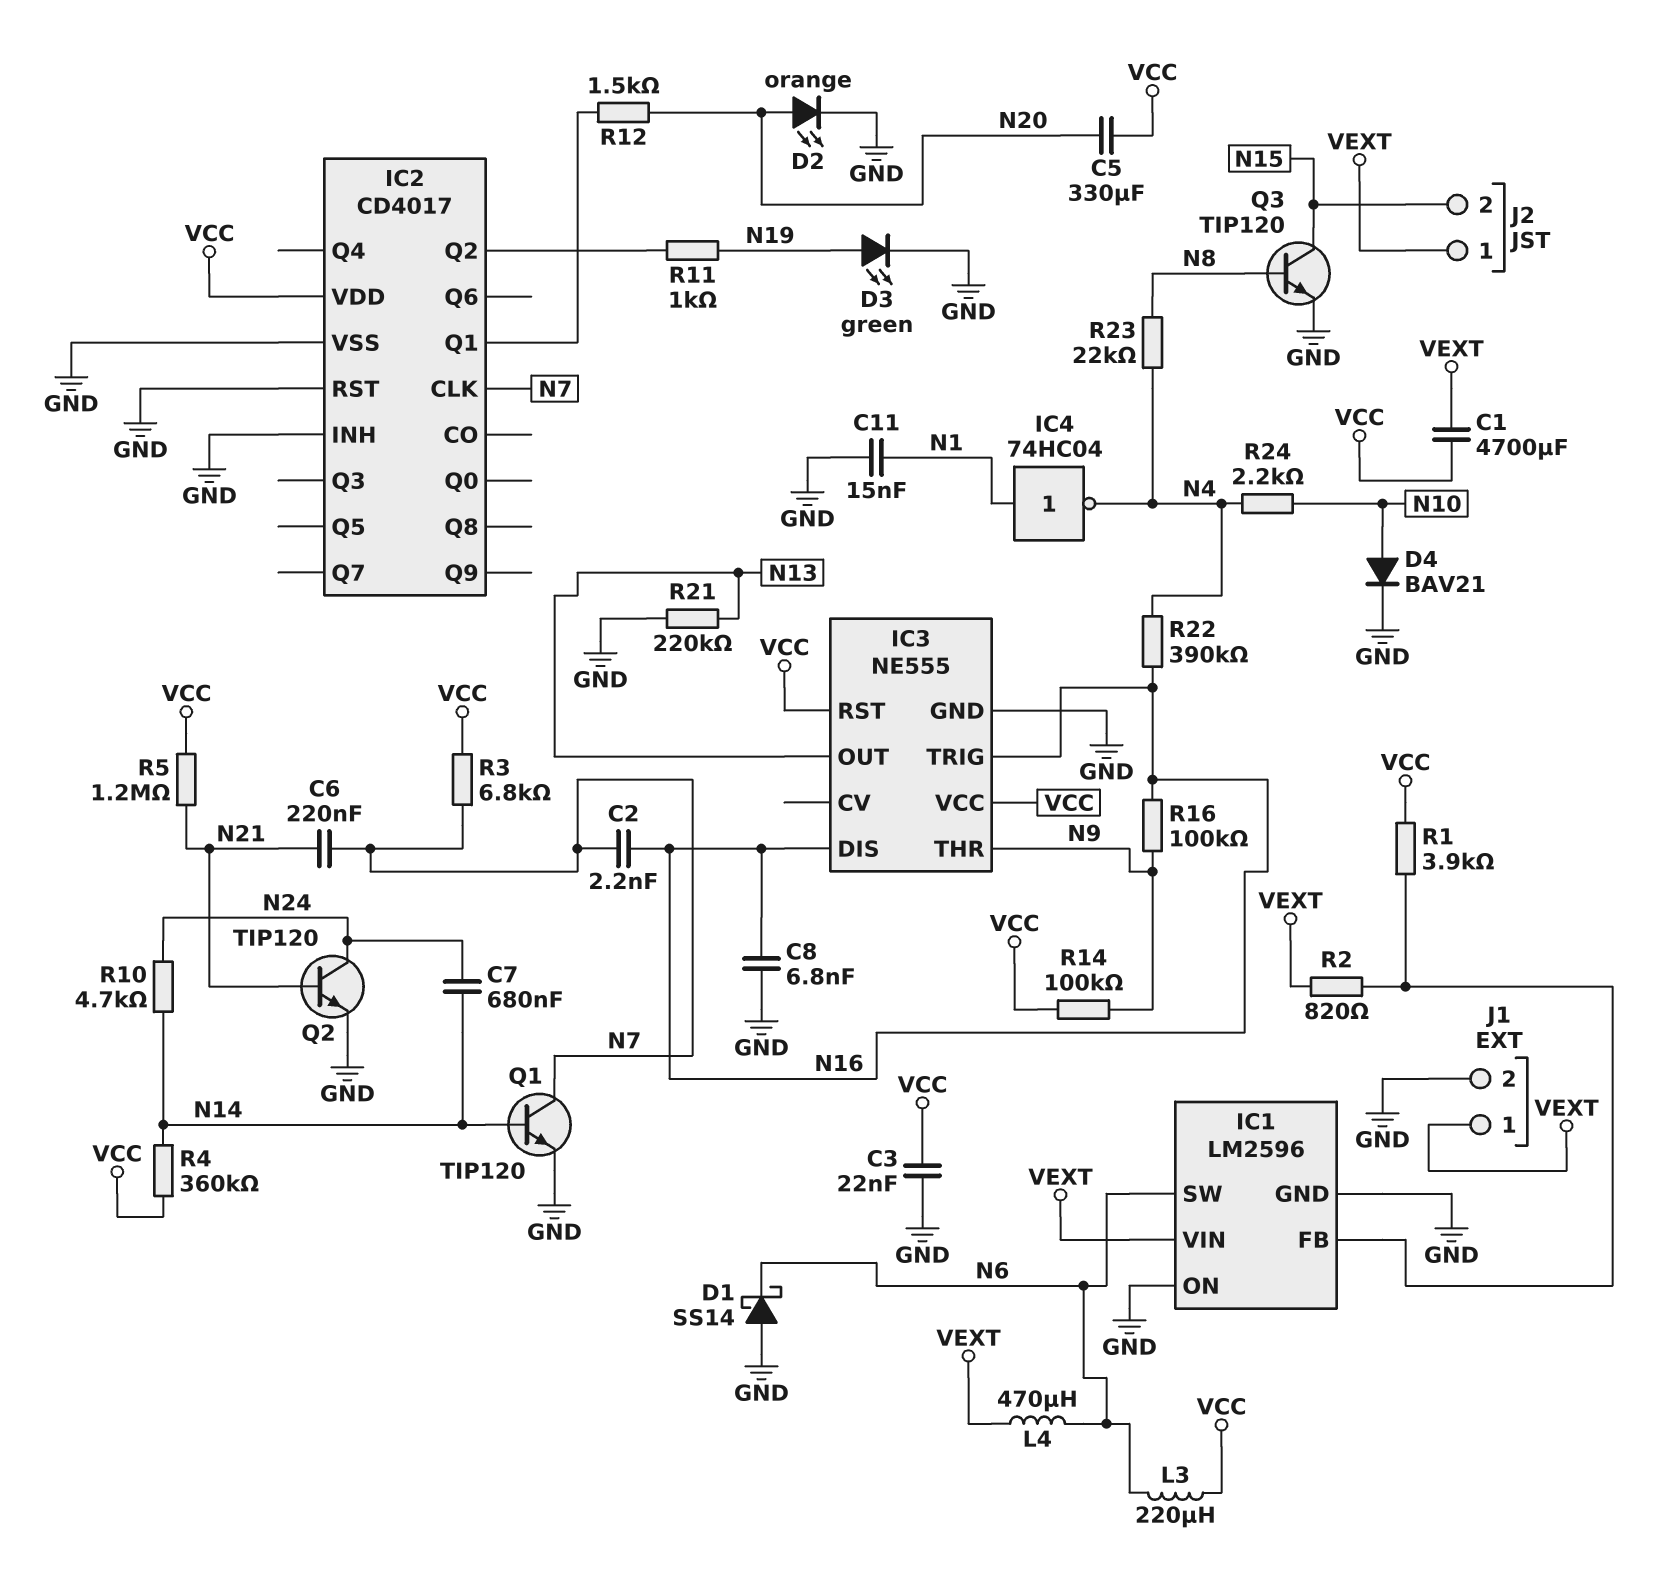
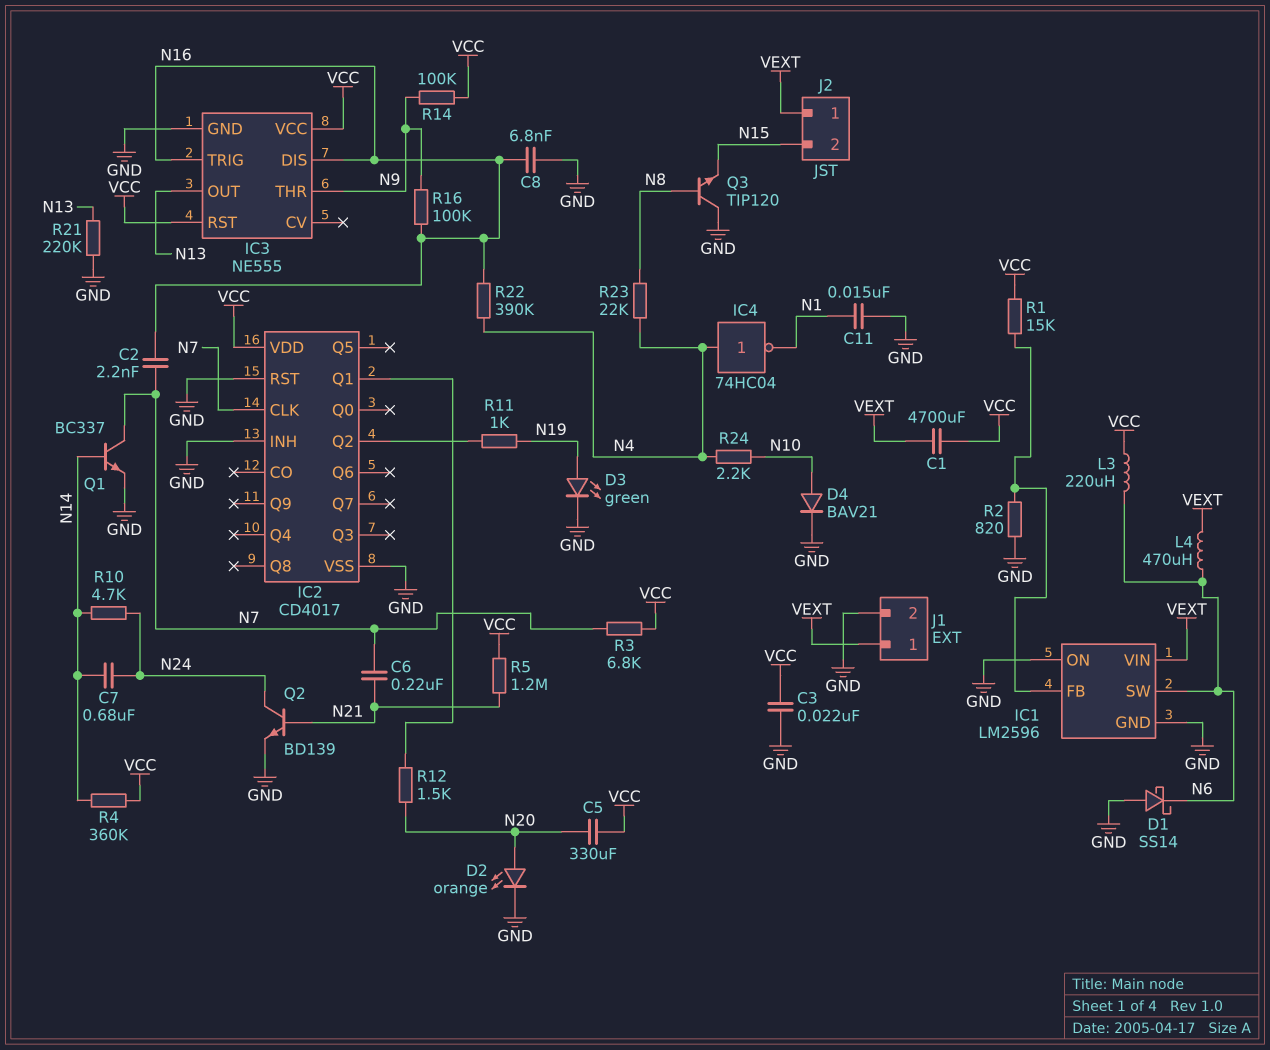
IC4: NOT 74HC04 (in N1, out N4) -> NOT 74HC04 (in N4, out N1)
Q1: NPN TIP120 (B N14, C N7, E GND) -> NPN BC337 (B N14, C N7, E GND)
Q2: NPN TIP120 (B N21, C N24, E GND) -> NPN BD139 (B N21, C N24, E GND)
Q3: NPN TIP120 (B N8, C N15, E GND) -> NPN TIP120 (B N8, C GND, E N15)
R1: 3.9k (IC1/FB, VCC) -> 15k (IC1/FB, VCC)
R2: 820 (IC1/FB, VEXT) -> 820 (GND, IC1/FB)

